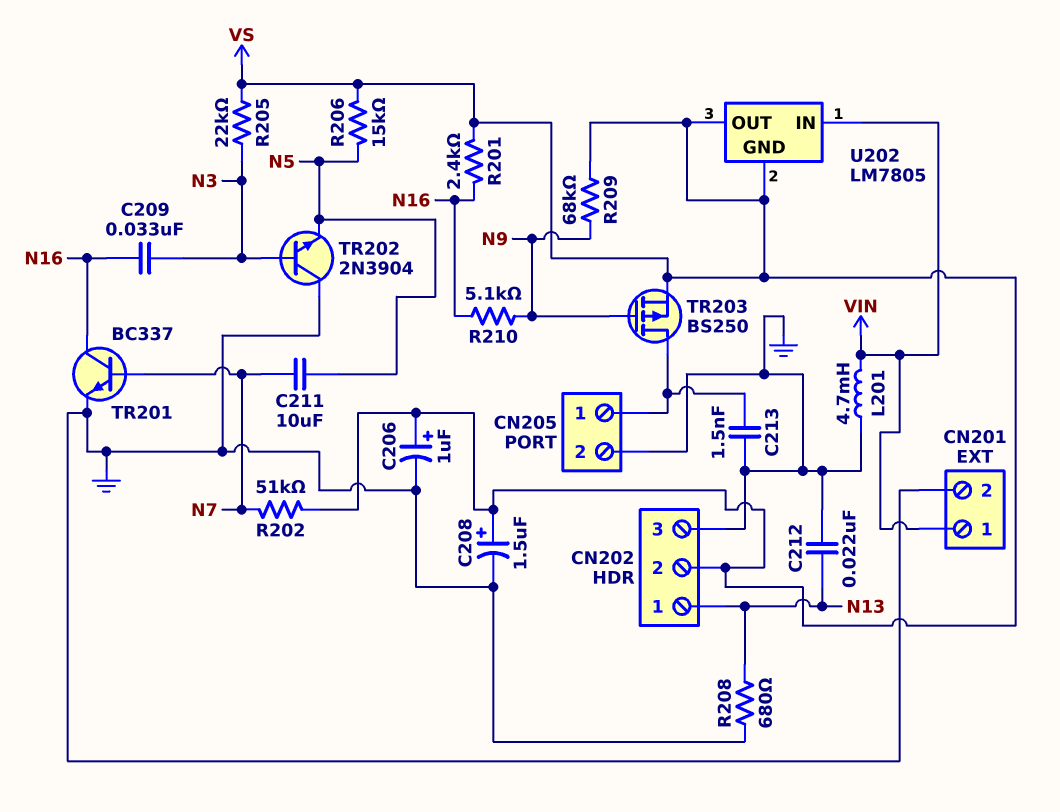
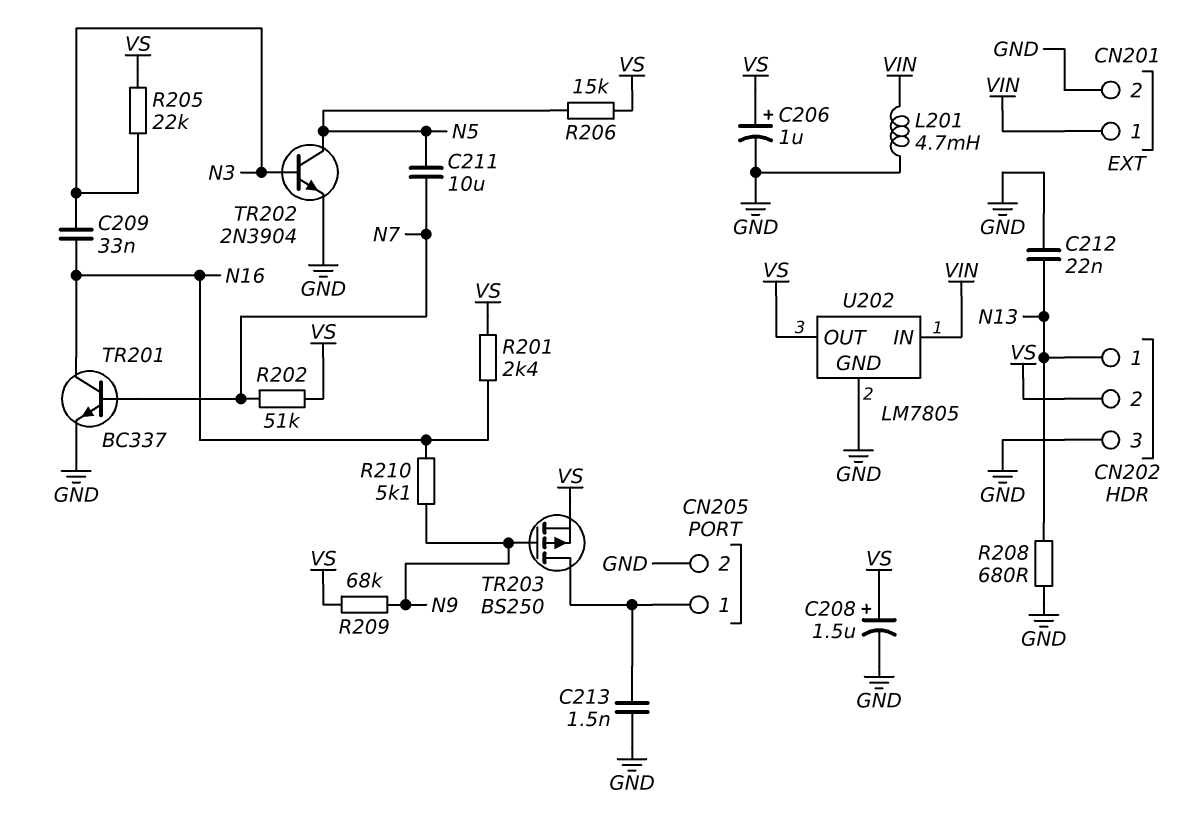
TR202: NPN 2N3904 (B N3, C GND, E N5) -> NPN 2N3904 (B N3, C N5, E GND)
U202 pin GND: VS -> GND

